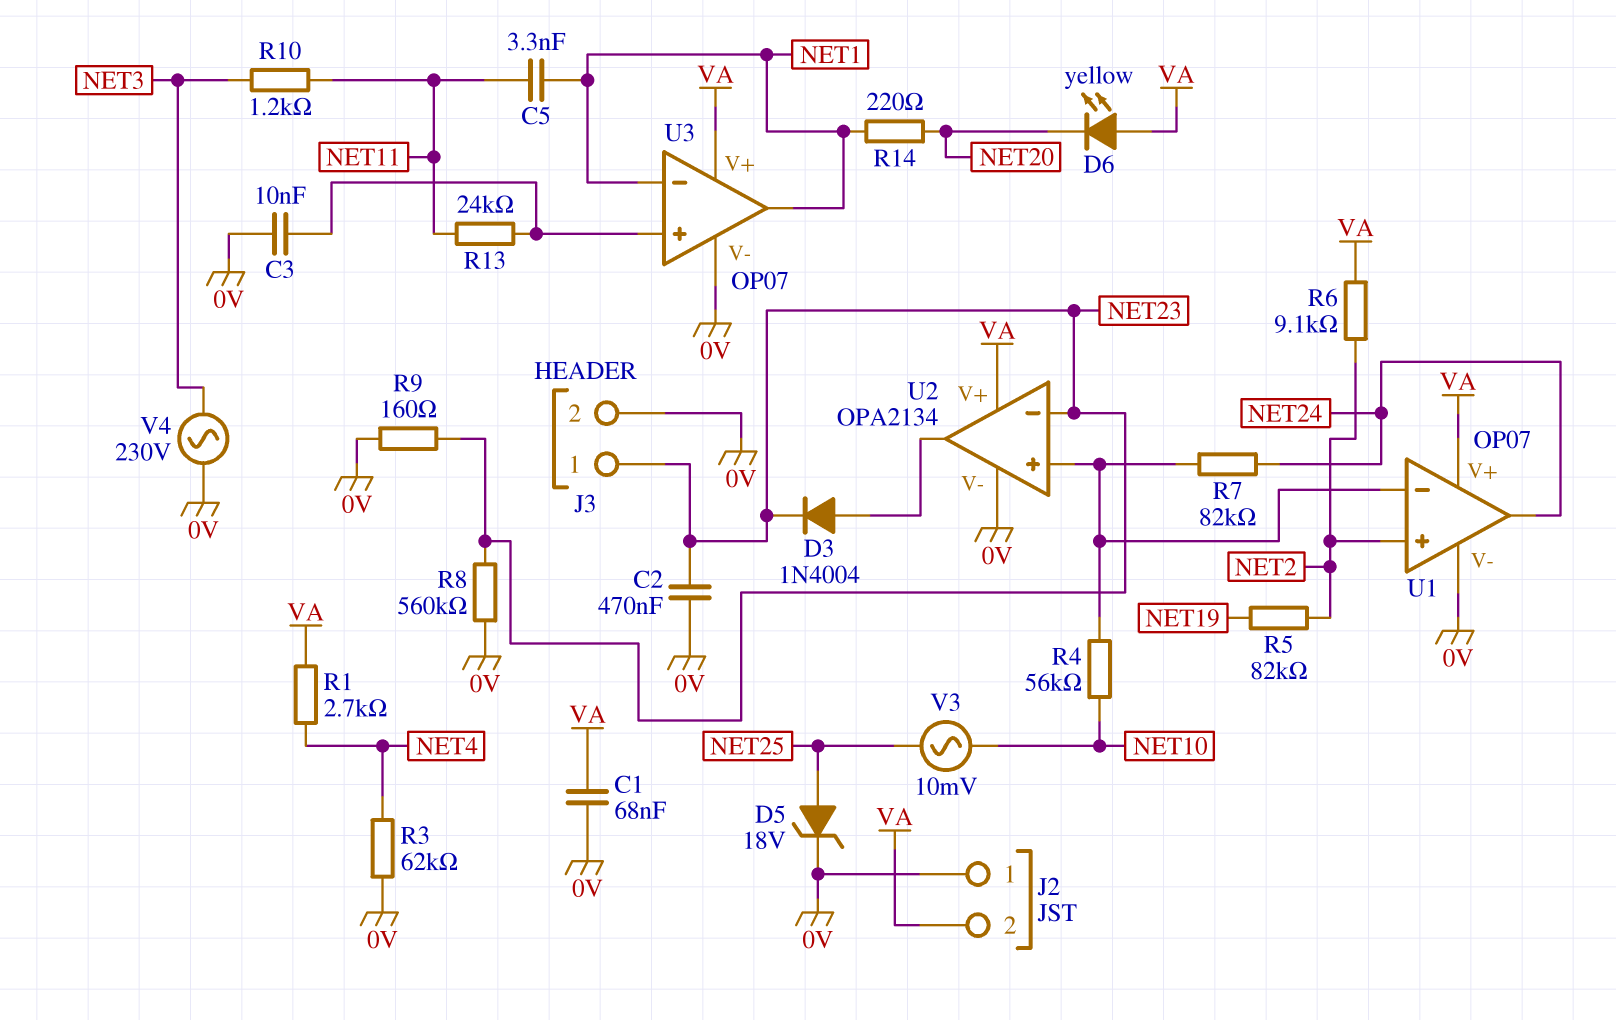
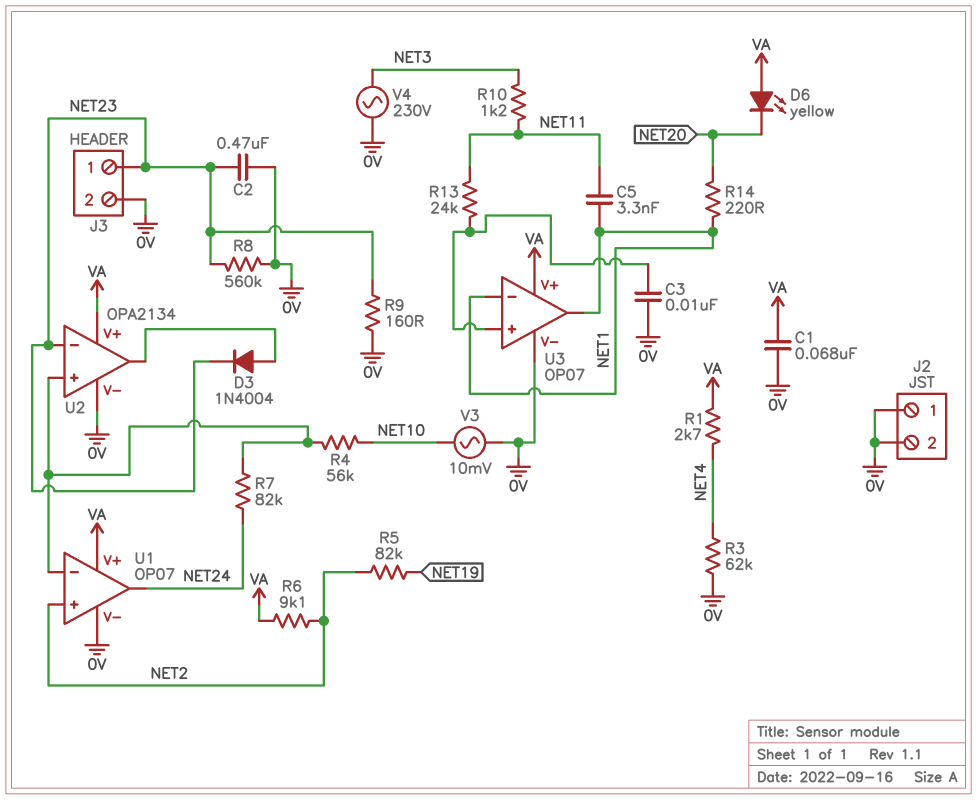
D5: zener 18V (A NET25, K 0V) -> none
J2 pin 2: VA -> 0V
V3: AC 10mV (NET10, NET25) -> AC 10mV (0V, NET10)

